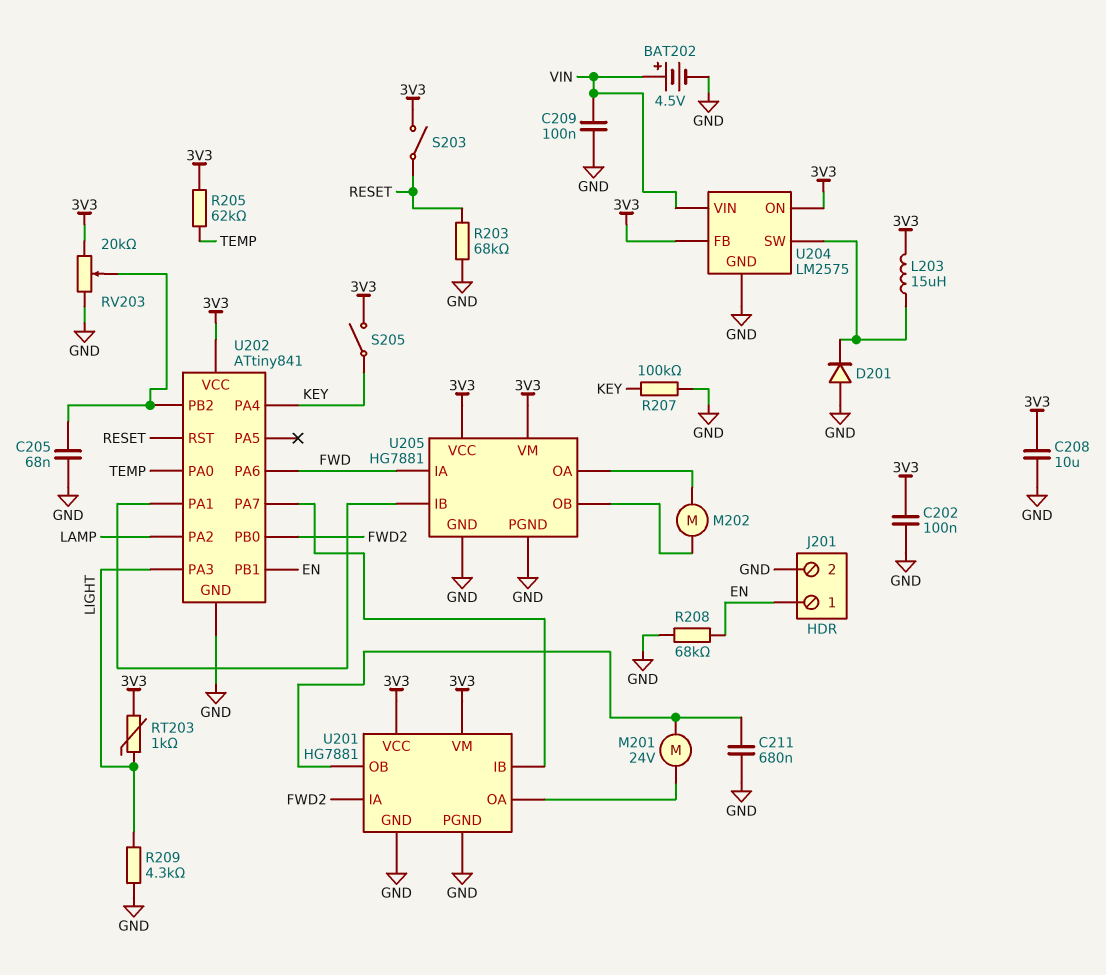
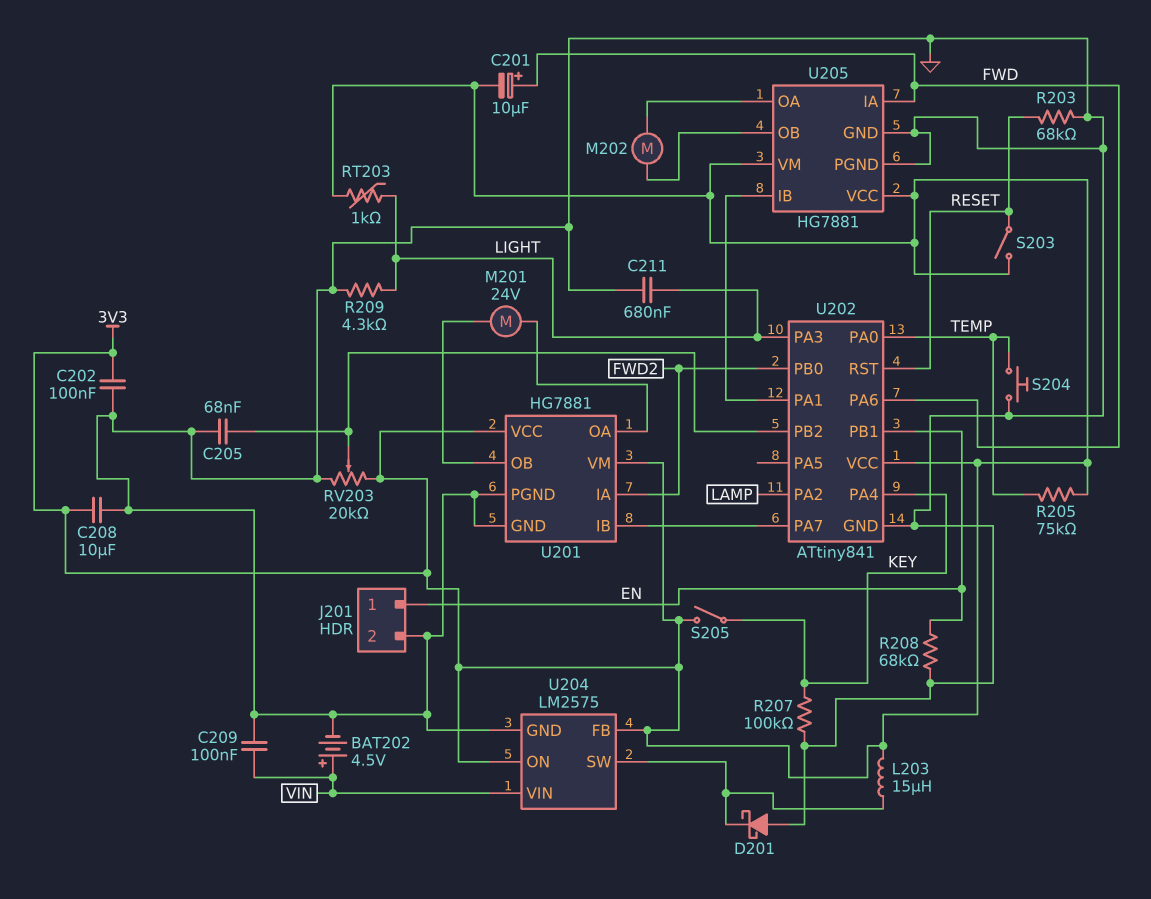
C201: none -> 10uF (plus FWD, minus 3V3)
C211: 680nF (GND, U201/OB) -> 680nF (GND, LIGHT)
D201: diode (A GND, K U204/SW) -> schottky (A GND, K U204/SW)
R205: 62k (3V3, TEMP) -> 75k (3V3, TEMP)
S204: none -> button (GND, TEMP)

